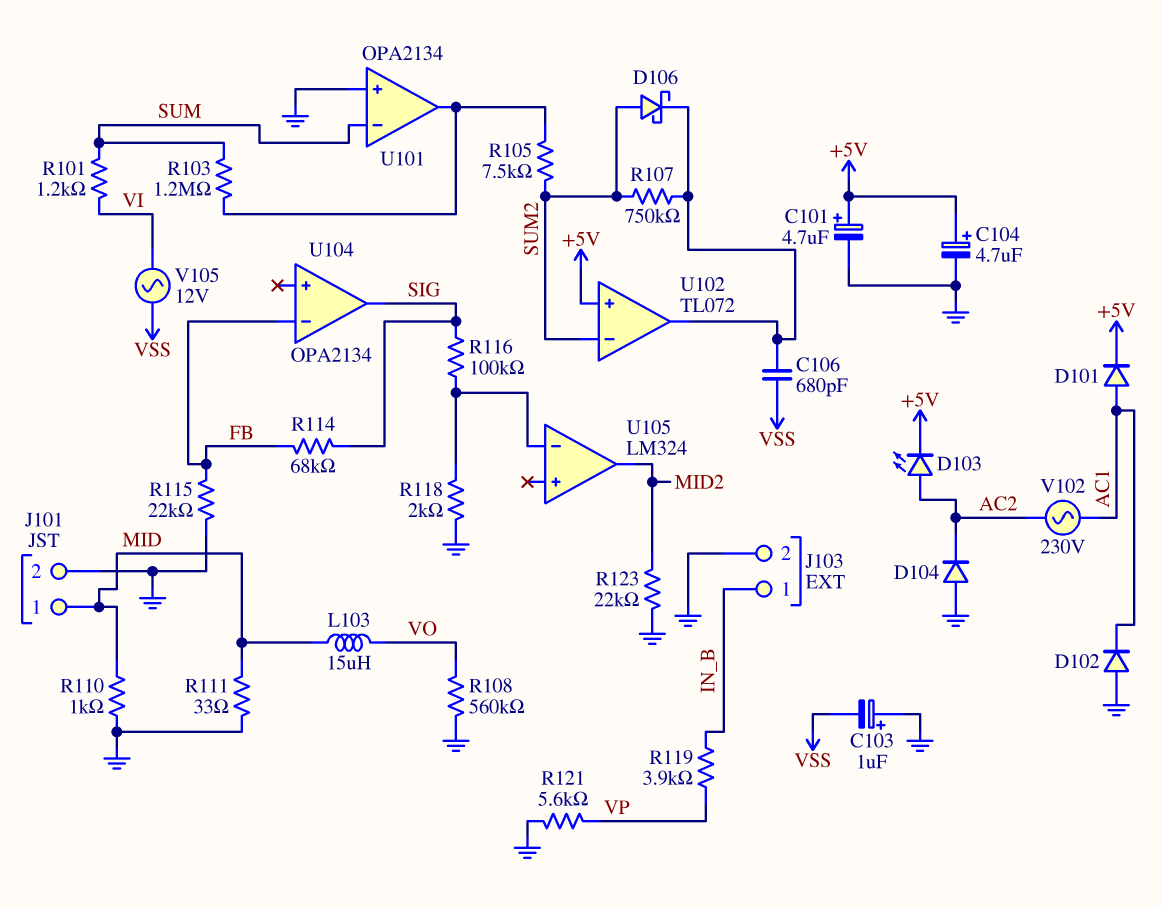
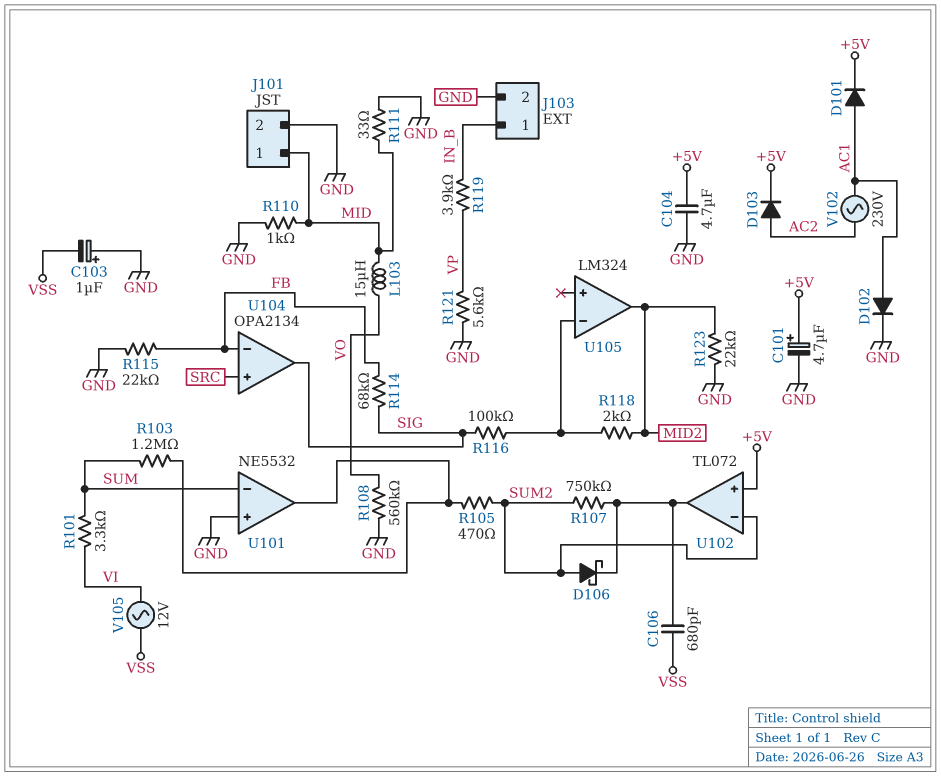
C104: 4.7uF (plus +5V, minus GND) -> 4.7uF (+5V, GND)
D102: diode (A GND, K AC1) -> diode (A AC1, K GND)
D103: LED (A AC2, K +5V) -> diode (A AC2, K +5V)
D104: diode (A GND, K AC2) -> none
R101: 1.2k (SUM, VI) -> 3.3k (SUM, VI)
R105: 7.5k (SUM2, U101/out) -> 470 (SUM2, U101/out)
R118: 2k (GND, U105/in-) -> 2k (MID2, U105/in-)
U101: OPA2134 -> NE5532
U104 pin in+: none -> SRC

